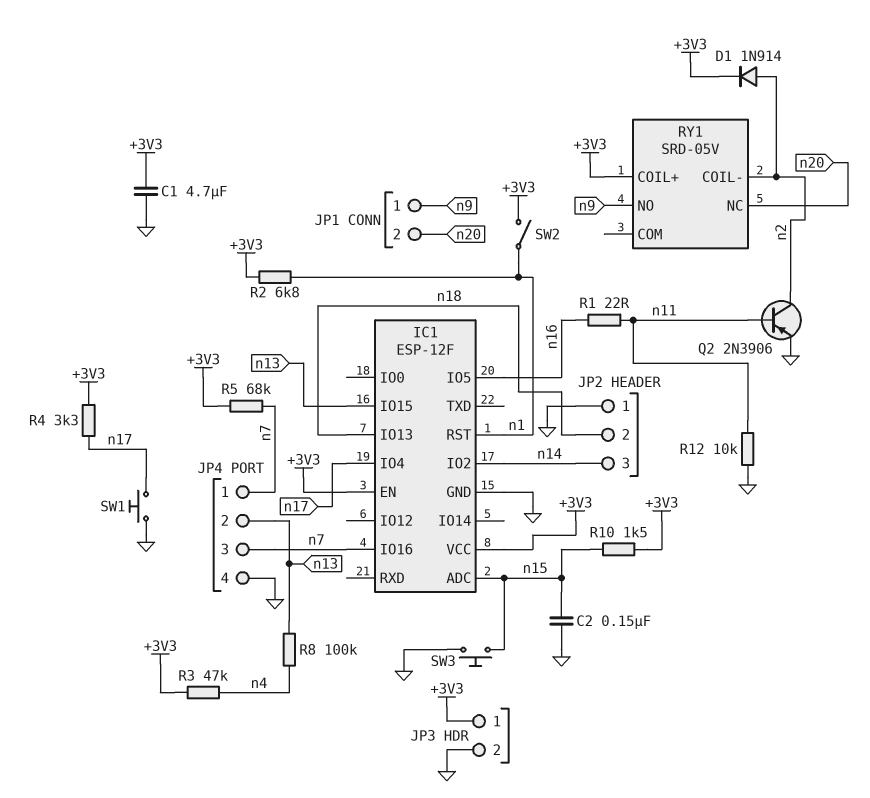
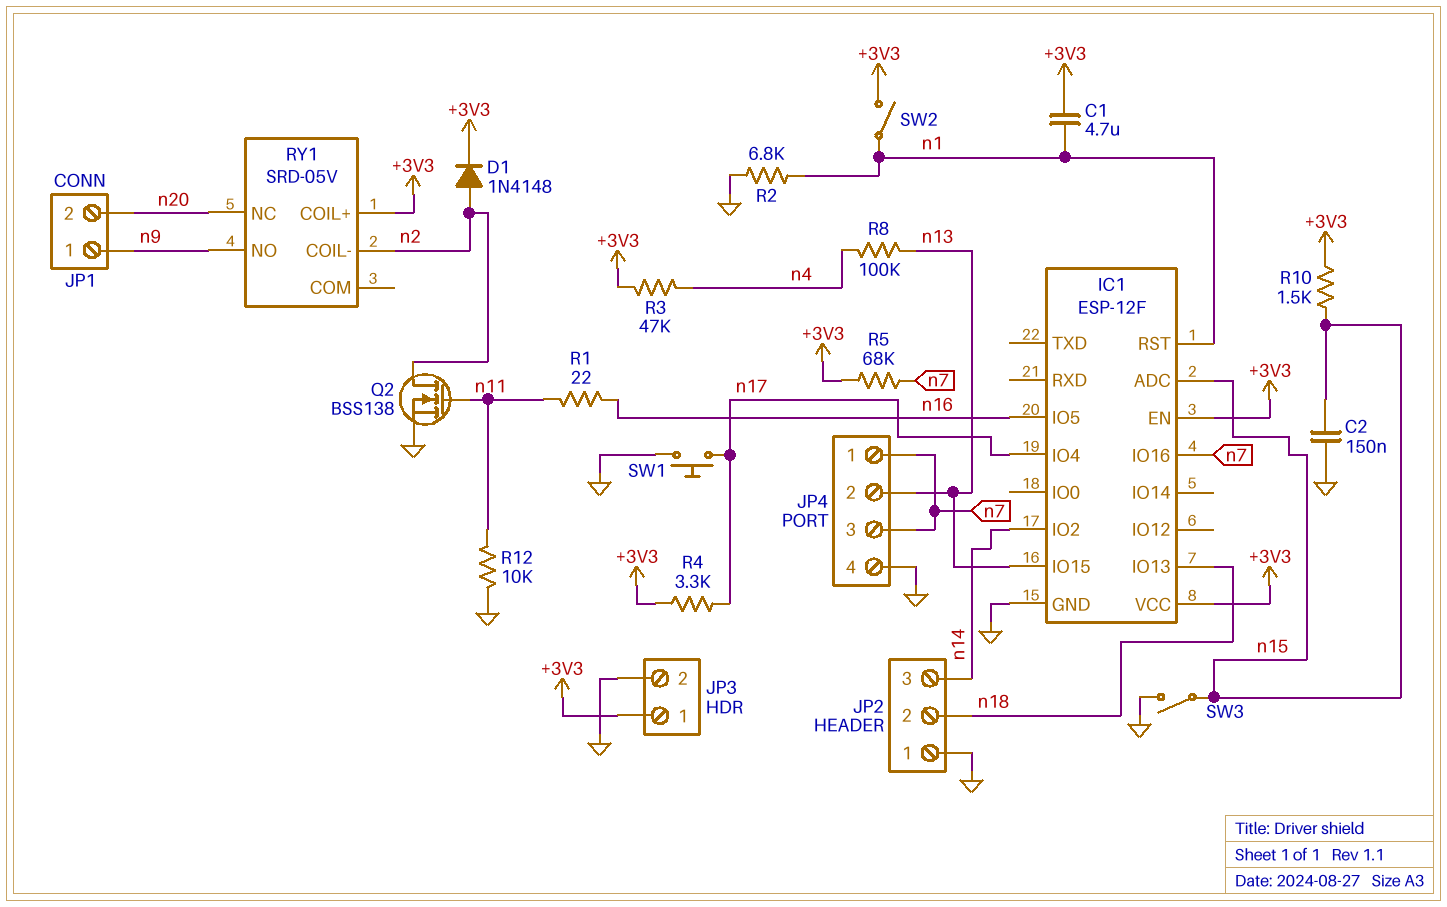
C1: 4.7uF (+3V3, GND) -> 4.7uF (+3V3, n1)
D1: diode 1N914 (A n2, K +3V3) -> diode 1N4148 (A n2, K +3V3)
Q2: PNP 2N3906 (B n11, C n2, E GND) -> NMOS BSS138 (G n11, D n2, S GND)
R2: 6.8k (+3V3, n1) -> 6.8k (GND, n1)
SW3: button (GND, n15) -> switch (GND, n15)

